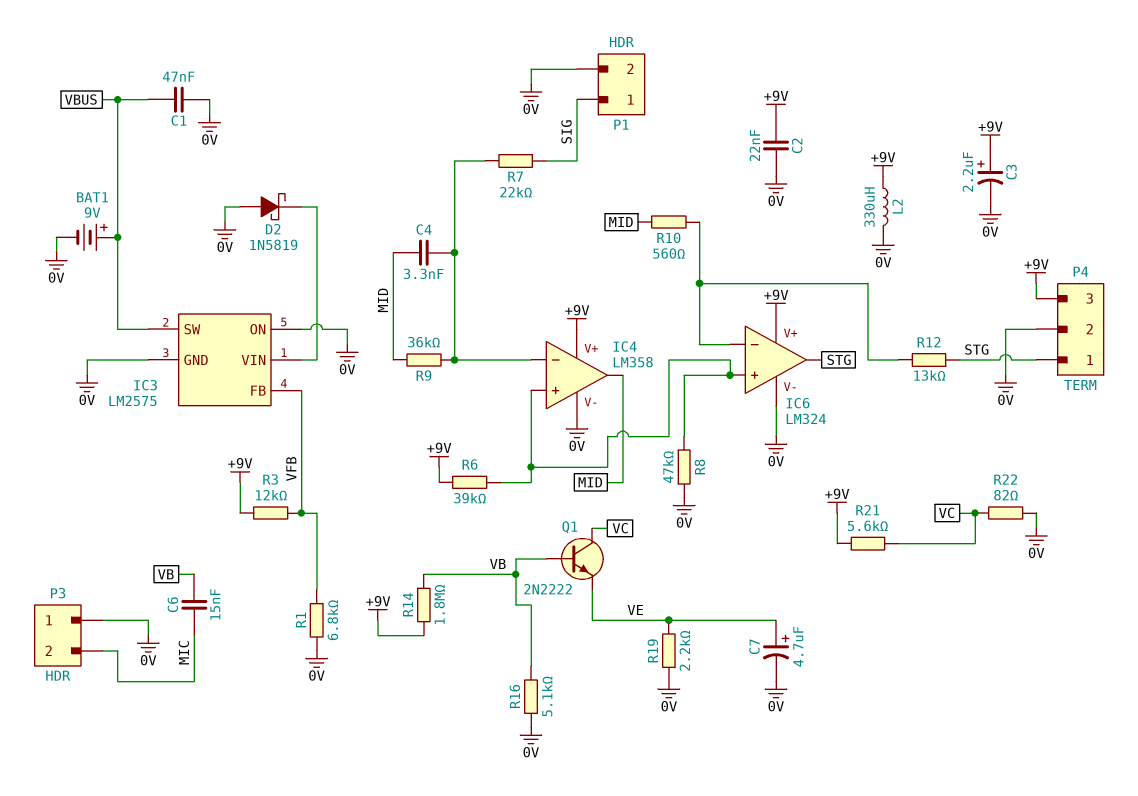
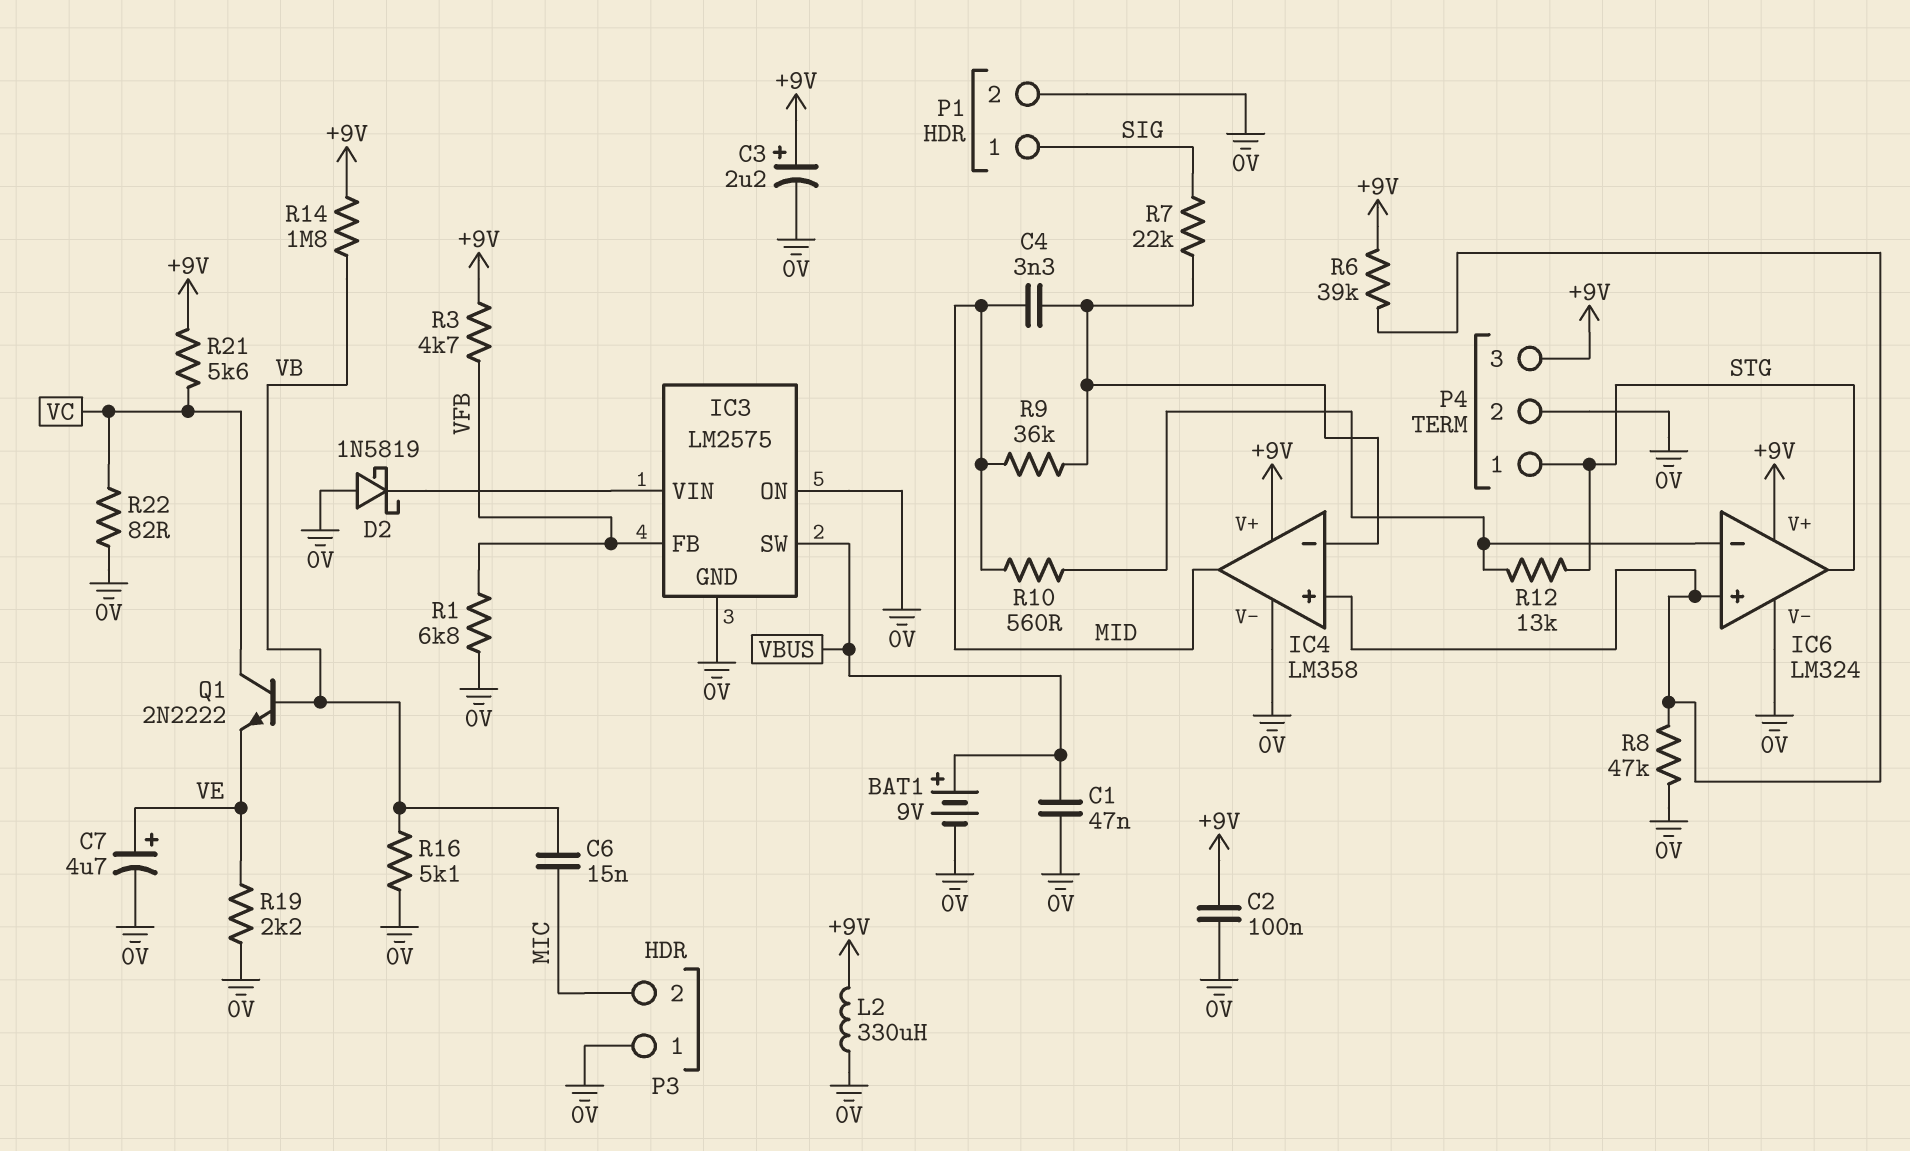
C2: 22nF (+9V, 0V) -> 100nF (+9V, 0V)
R3: 12k (+9V, VFB) -> 4.7k (+9V, VFB)

